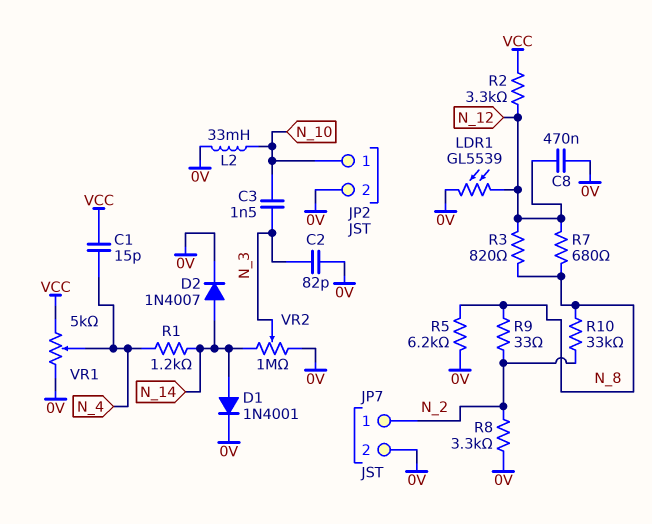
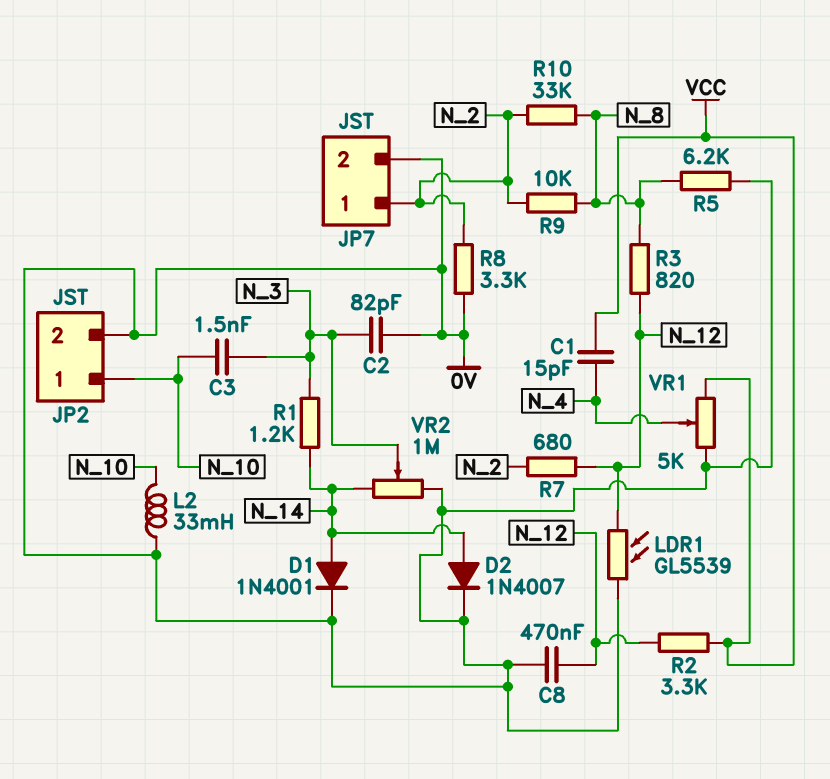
R1: 1.2k (N_4, N_14) -> 1.2k (N_3, N_14)
R7: 680 (N_8, N_12) -> 680 (N_2, N_12)
R9: 33 (N_2, N_8) -> 10k (N_2, N_8)

